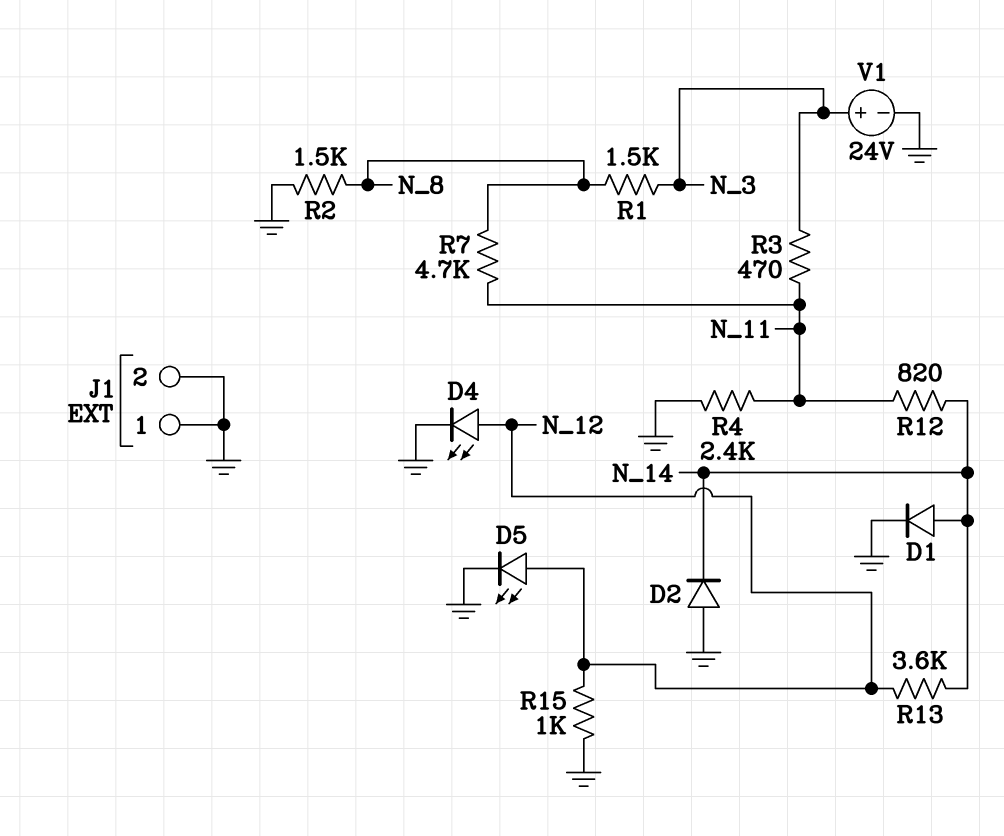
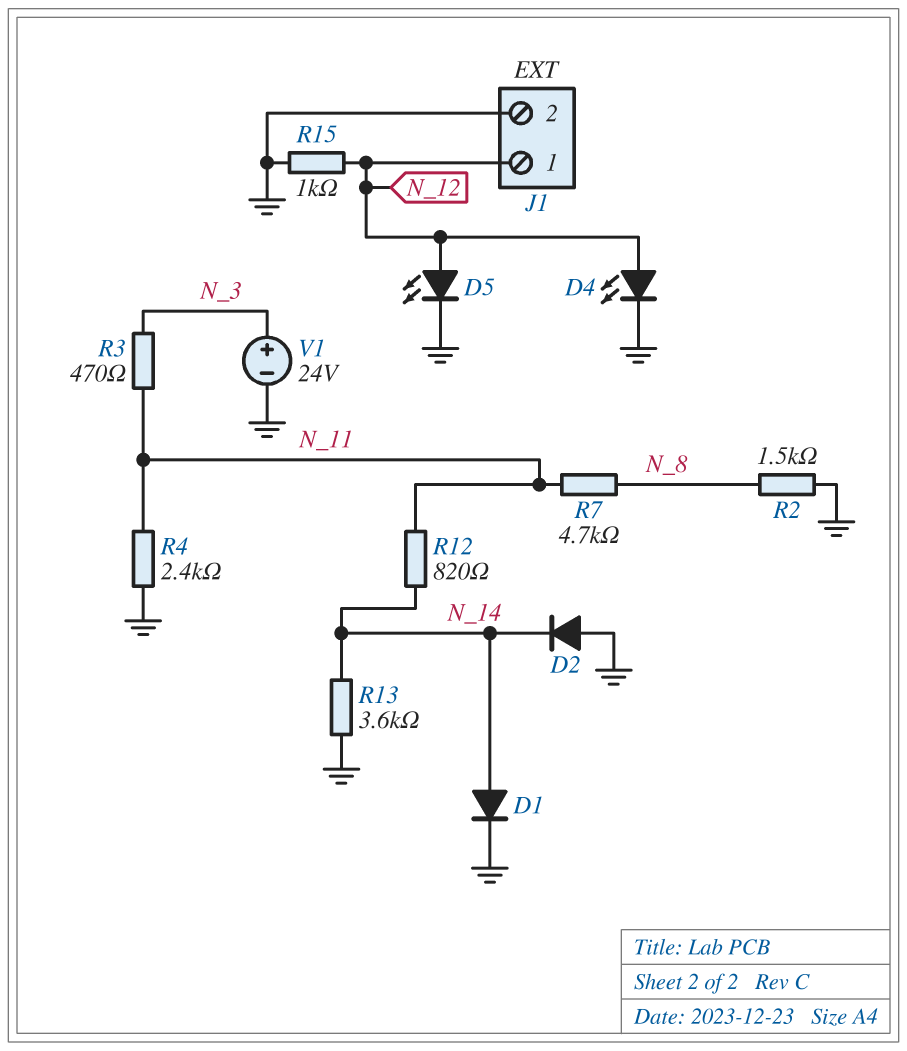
J1 pin 1: GND -> N_12
R1: 1.5k (N_3, N_8) -> none
R13: 3.6k (N_12, N_14) -> 3.6k (GND, N_14)

